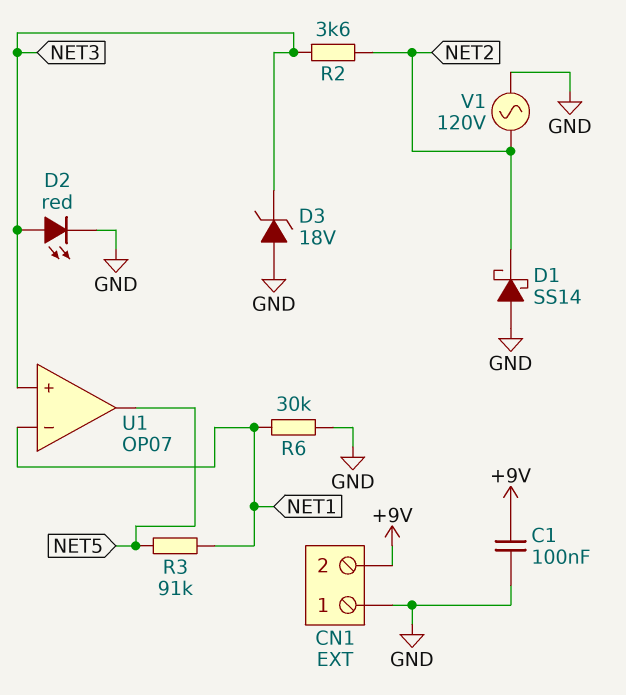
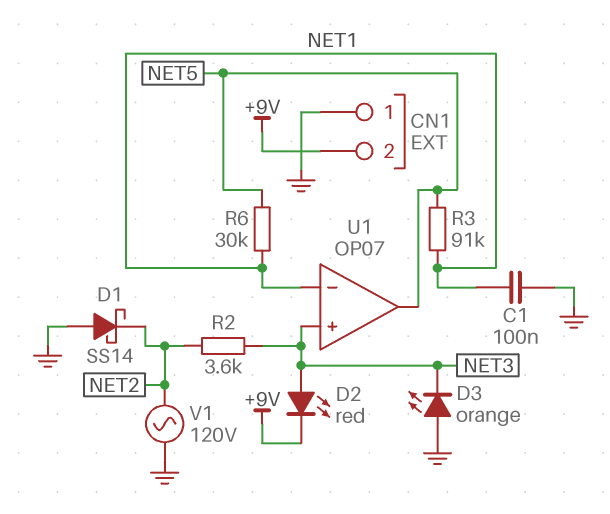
C1: 100nF (+9V, GND) -> 100nF (GND, NET1)
D2: LED red (A NET3, K GND) -> LED red (A NET3, K +9V)
D3: zener 18V (A GND, K NET3) -> LED orange (A GND, K NET3)
R6: 30k (GND, NET1) -> 30k (NET1, NET5)

